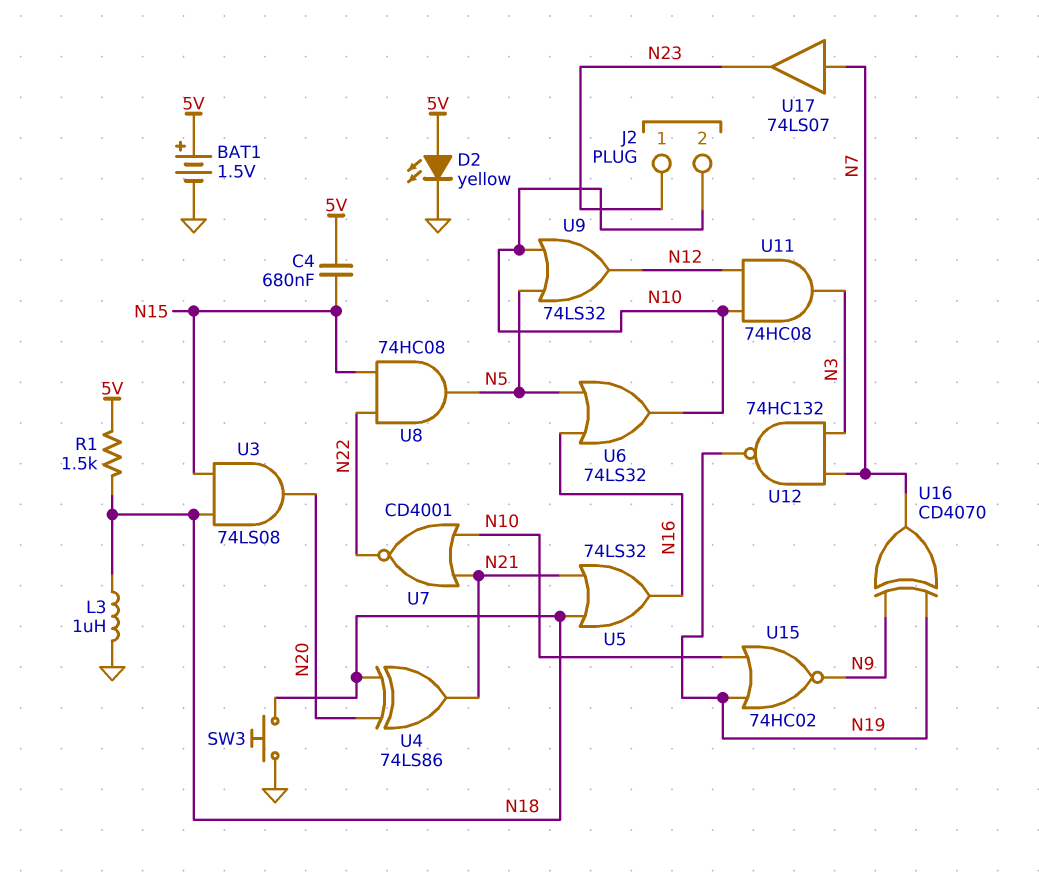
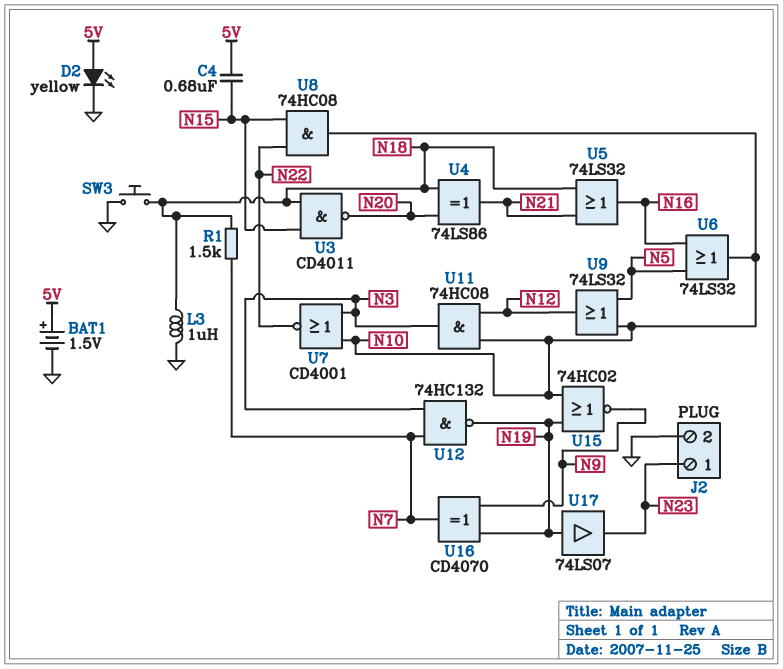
J2 pin 2: N10 -> GND
R1: 1.5k (5V, N18) -> 1.5k (N7, N18)
U3: AND 74LS08 (in N15, in N18, out N20) -> NAND CD4011 (in N15, in N18, out N20)
U7: NOR CD4001 (in N10, in N21, out N22) -> NOR CD4001 (in N3, in N10, out N22)
U8: AND 74HC08 (in N15, in N22, out N5) -> AND 74HC08 (in N15, in N22, out N10)
U17: buffer 74LS07 (in N7, out N23) -> buffer 74LS07 (in N19, out N23)

